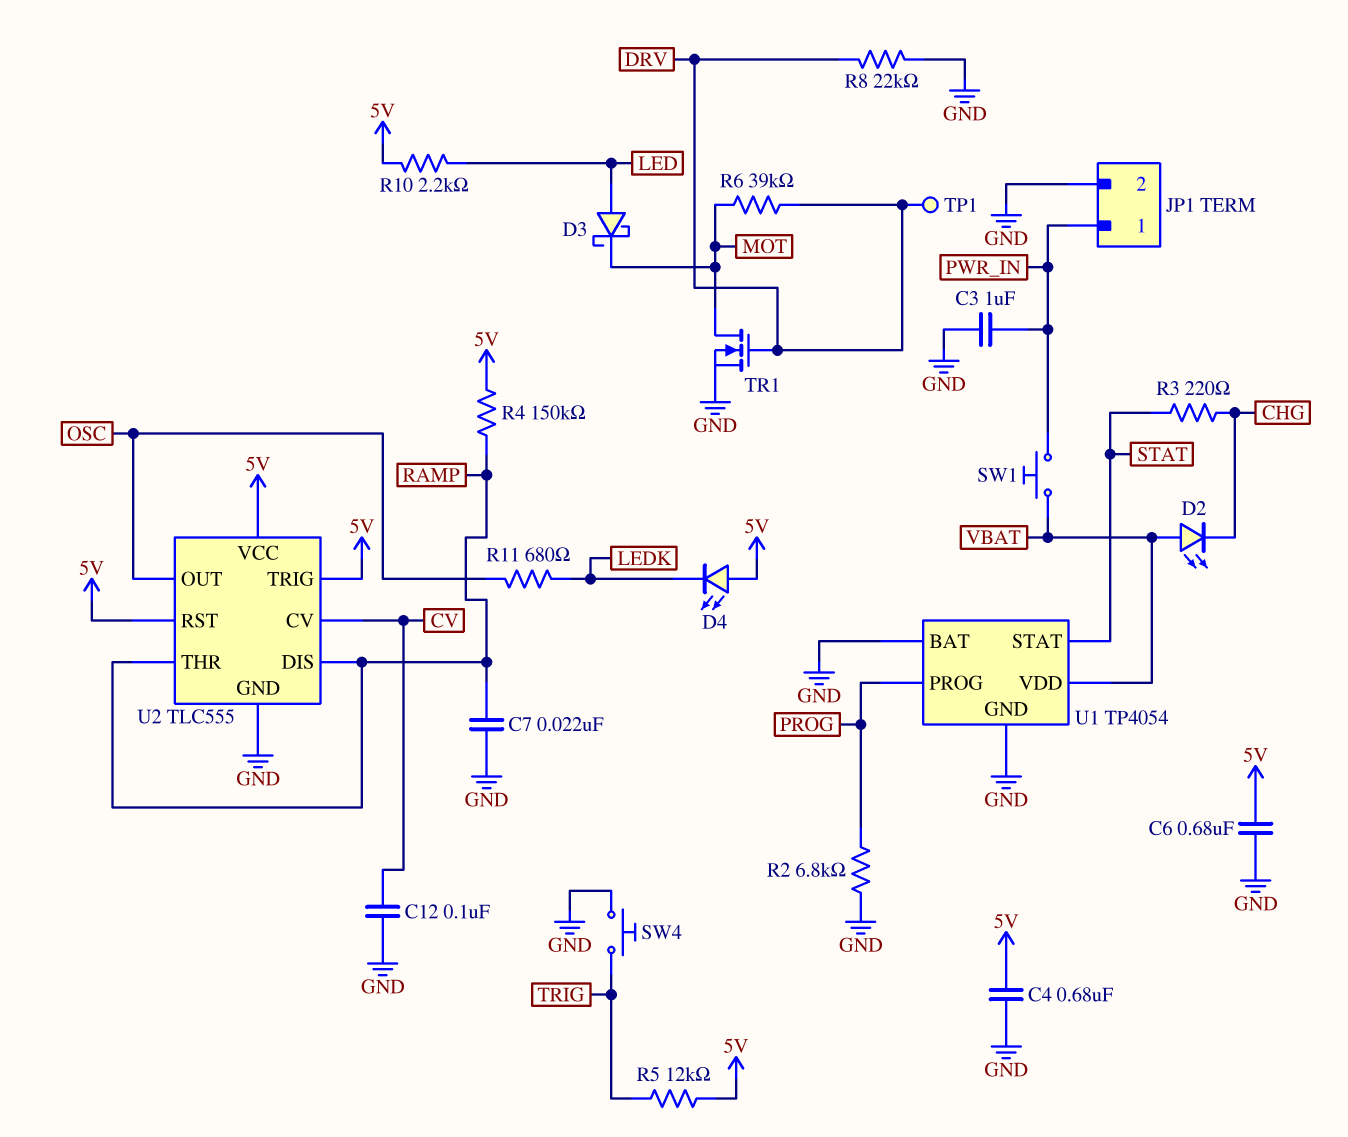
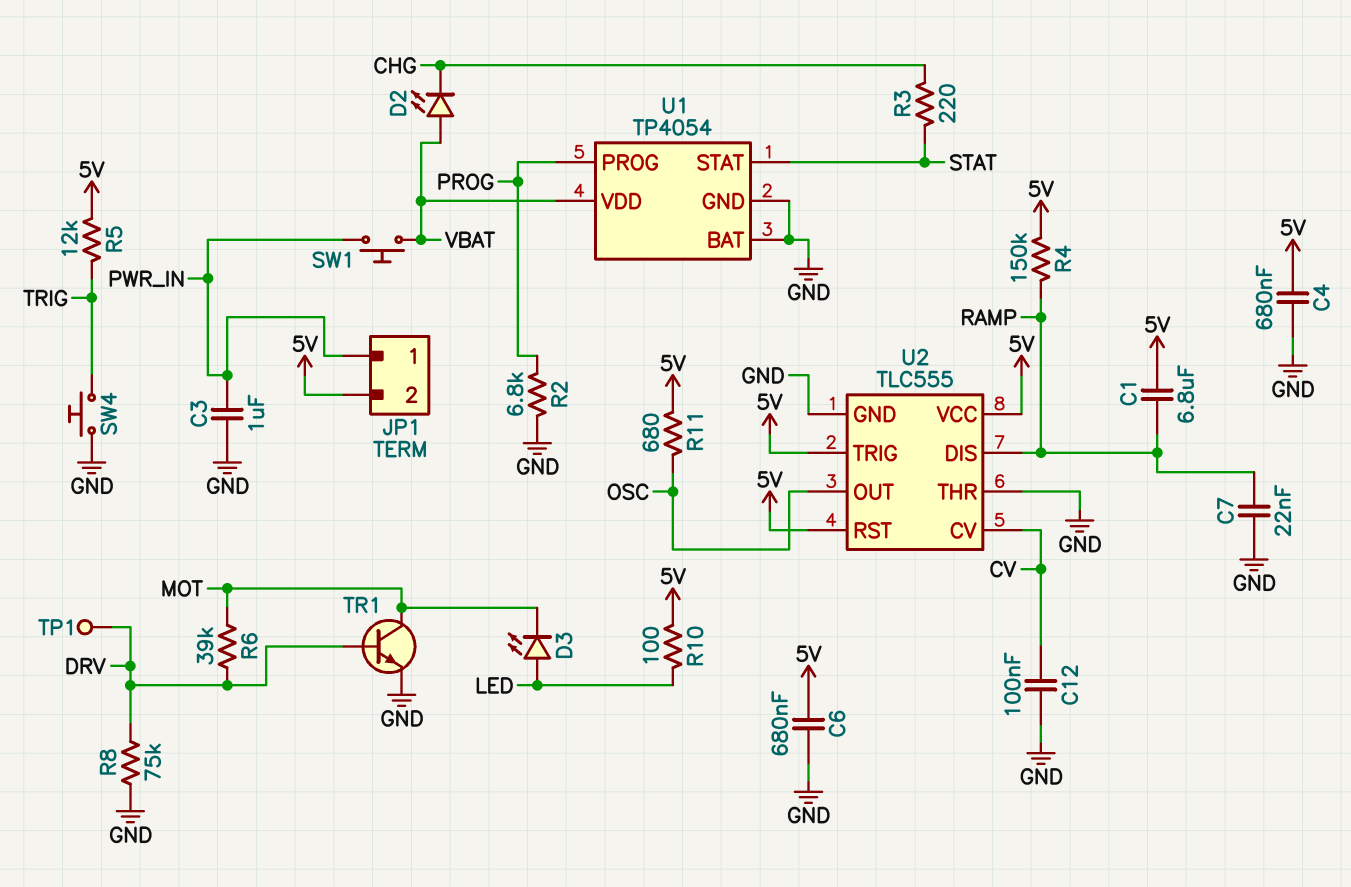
C1: none -> 6.8uF (5V, RAMP)
D3: schottky (A LED, K MOT) -> LED (A LED, K MOT)
D4: LED (A 5V, K LEDK) -> none
JP1 pin 2: GND -> 5V
R8: 22k (DRV, GND) -> 75k (DRV, GND)
R10: 2.2k (5V, LED) -> 100 (5V, LED)
R11: 680 (LEDK, OSC) -> 680 (5V, OSC)
TR1: NMOS (G DRV, D MOT, S GND) -> NPN (B DRV, C MOT, E GND)
U2 pin THR: RAMP -> GND

